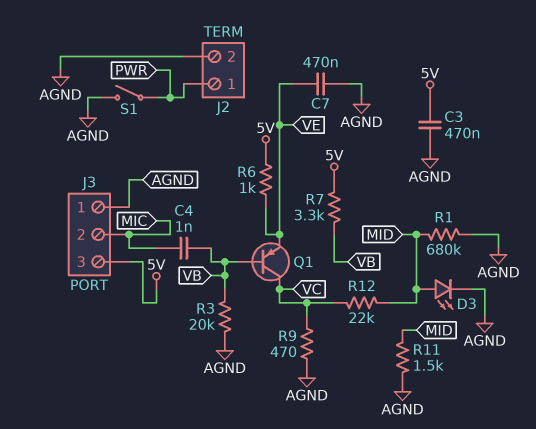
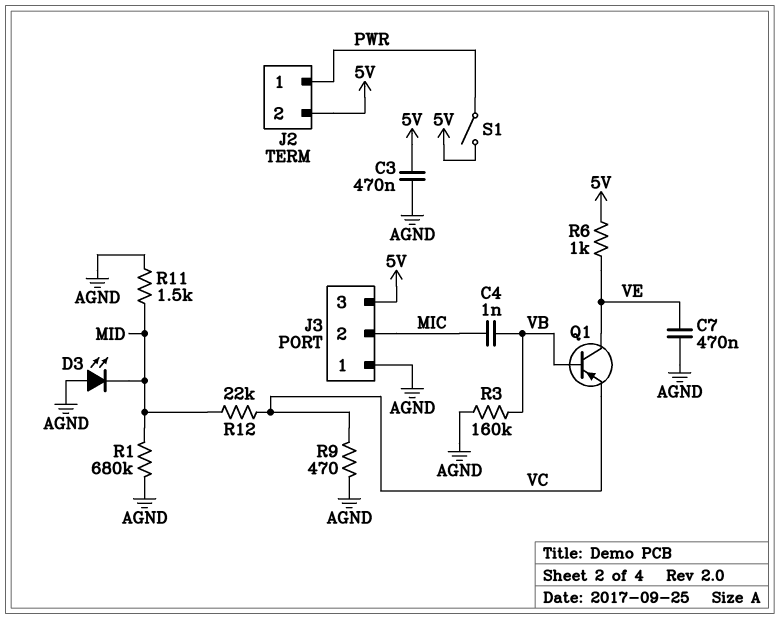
D3: LED (A MID, K AGND) -> LED (A AGND, K MID)
J2 pin 2: AGND -> 5V
Q1: PNP (B VB, C VC, E VE) -> PNP (B VB, C VE, E VC)
R3: 20k (AGND, VB) -> 160k (AGND, VB)
R7: 3.3k (5V, VB) -> none
S1: switch (AGND, PWR) -> switch (5V, PWR)

